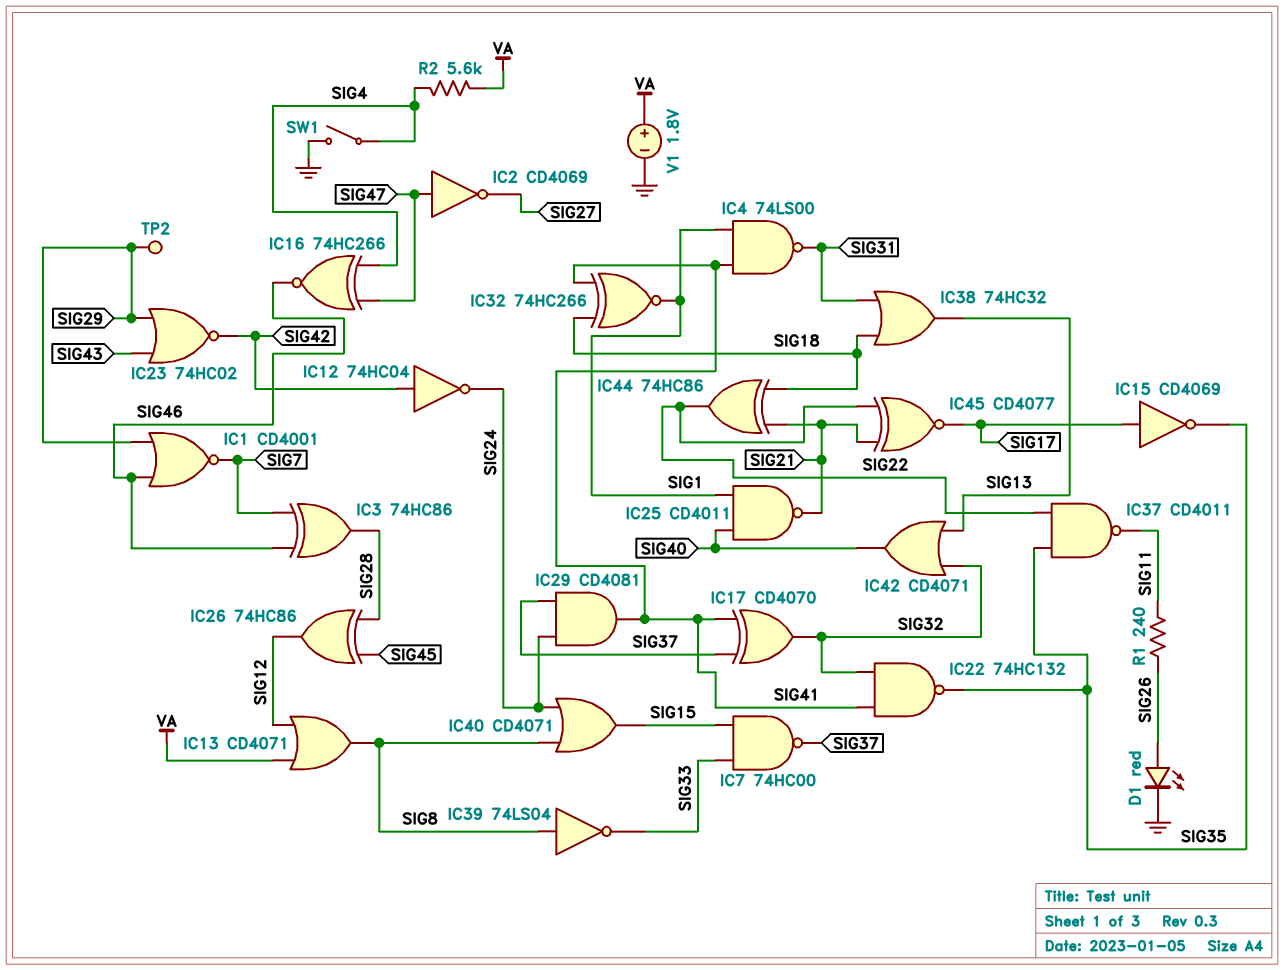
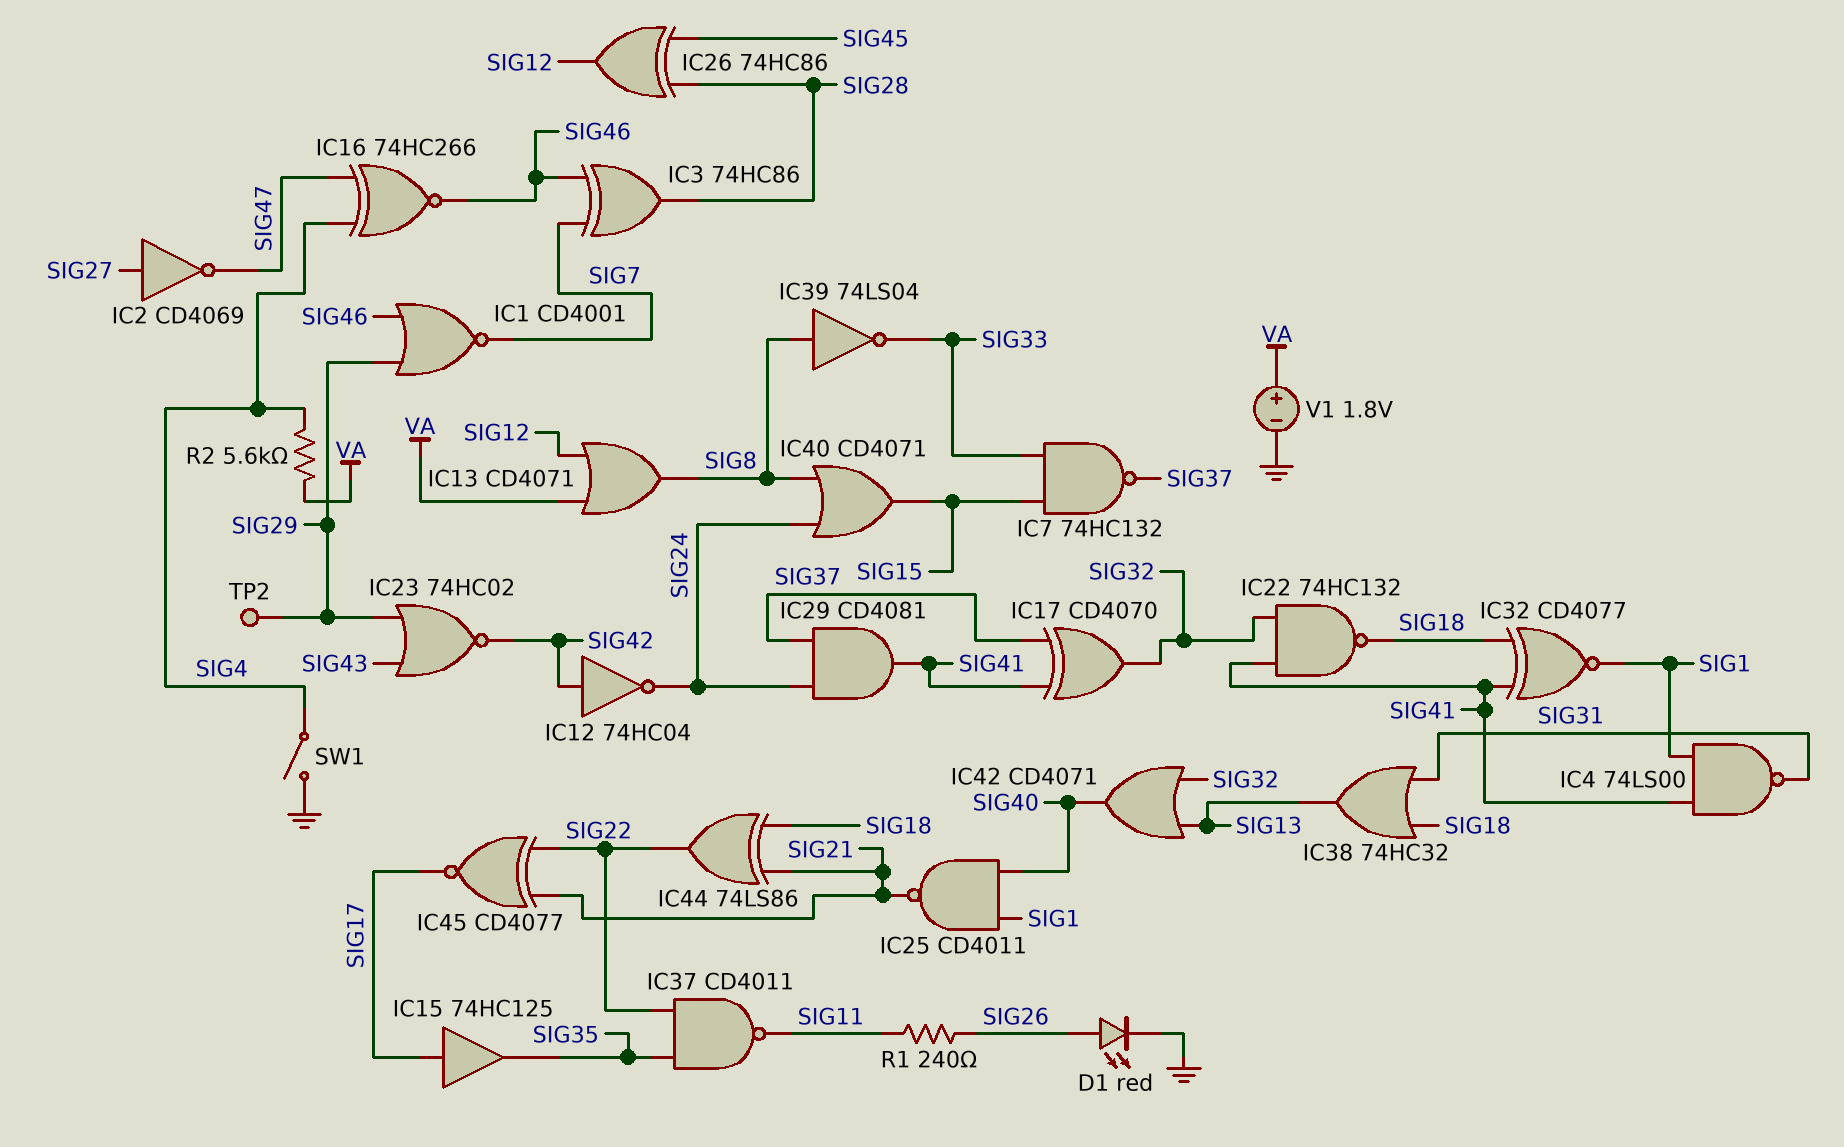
IC2: NOT CD4069 (in SIG47, out SIG27) -> NOT CD4069 (in SIG27, out SIG47)
IC7: NAND 74HC00 (in SIG15, in SIG33, out SIG37) -> NAND 74HC132 (in SIG15, in SIG33, out SIG37)
IC15: NOT CD4069 (in SIG17, out SIG35) -> buffer 74HC125 (in SIG17, out SIG35)
IC22: NAND 74HC132 (in SIG32, in SIG41, out SIG35) -> NAND 74HC132 (in SIG32, in SIG41, out SIG18)
IC32: XNOR 74HC266 (in SIG18, in SIG41, out SIG1) -> XNOR CD4077 (in SIG18, in SIG41, out SIG1)
IC44: XOR 74HC86 (in SIG18, in SIG21, out SIG22) -> XOR 74LS86 (in SIG18, in SIG21, out SIG22)

